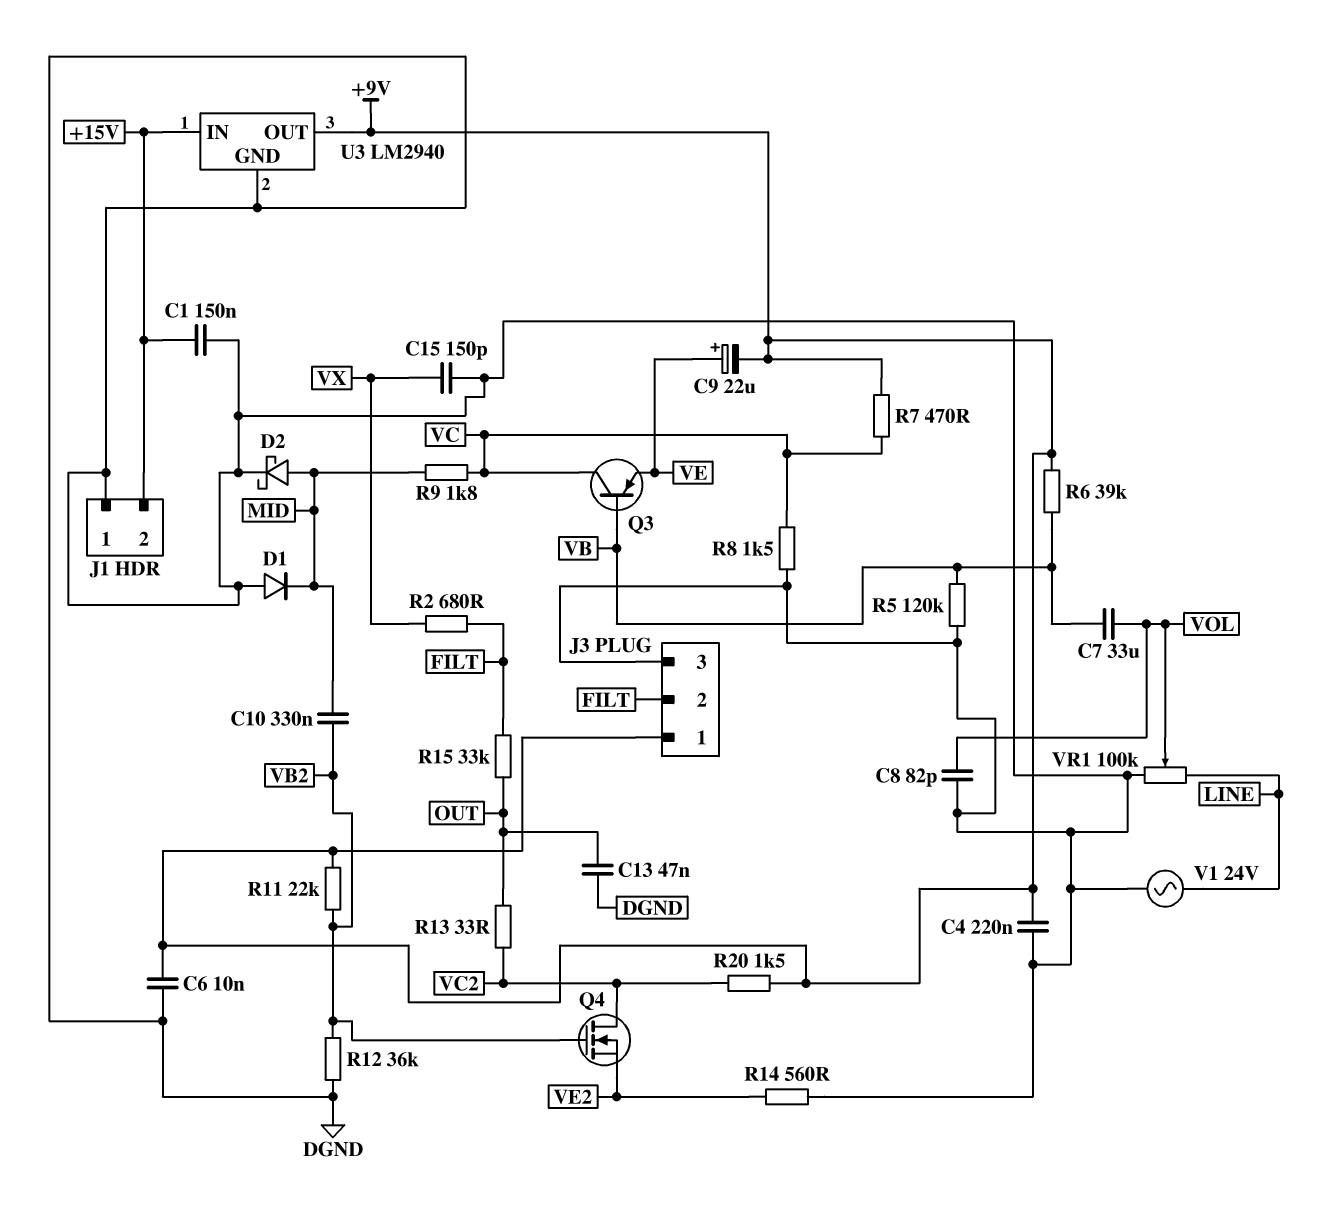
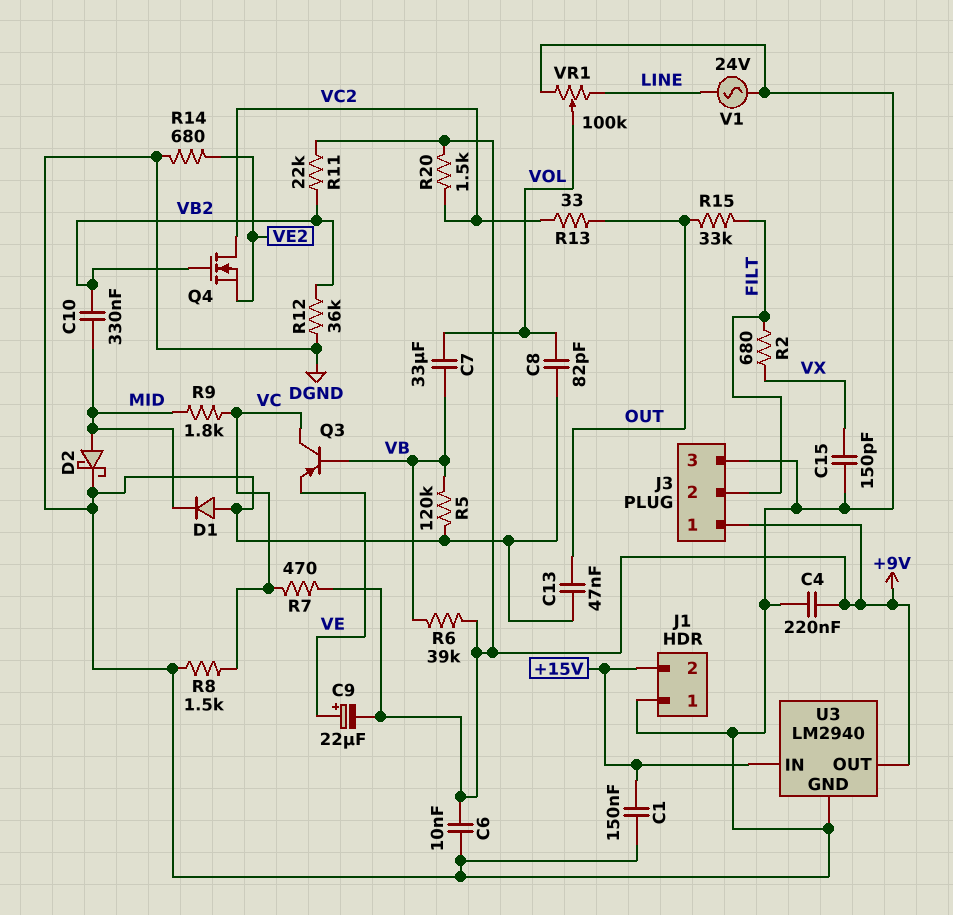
R14: 560 (DGND, VE2) -> 680 (DGND, VE2)

